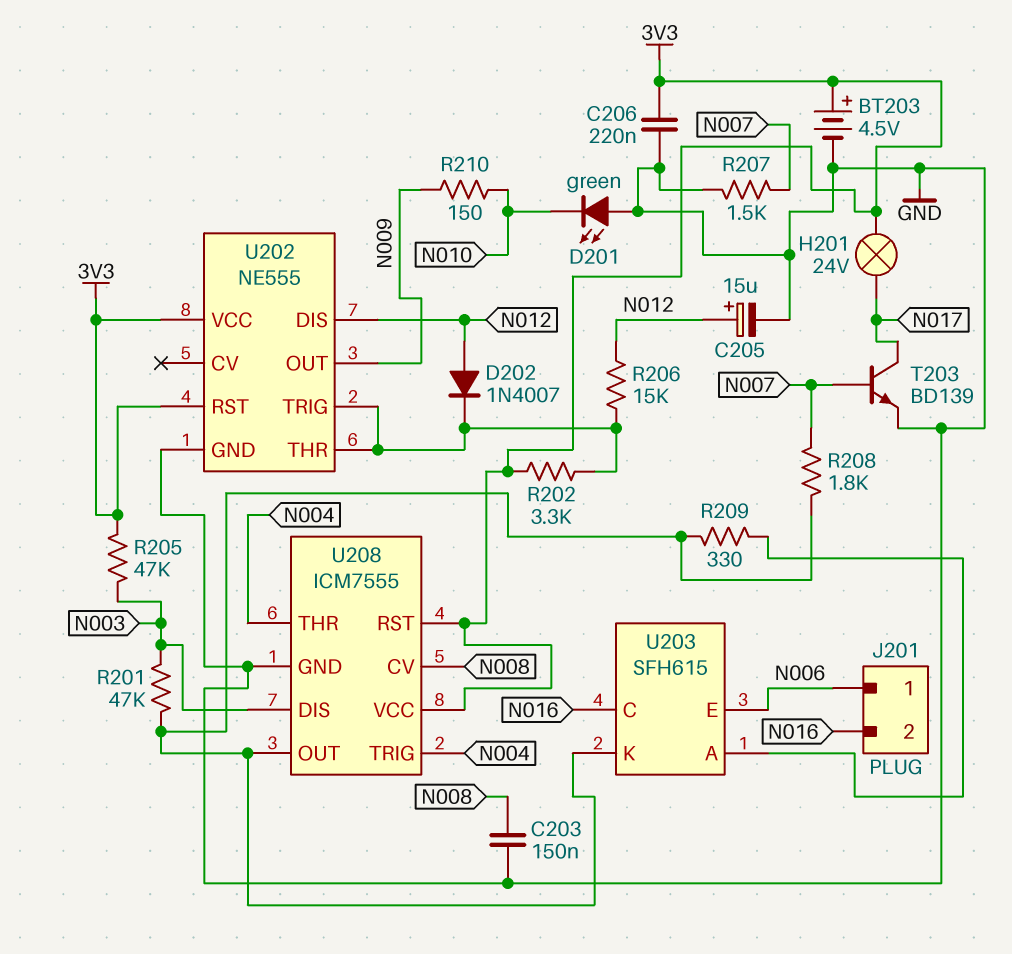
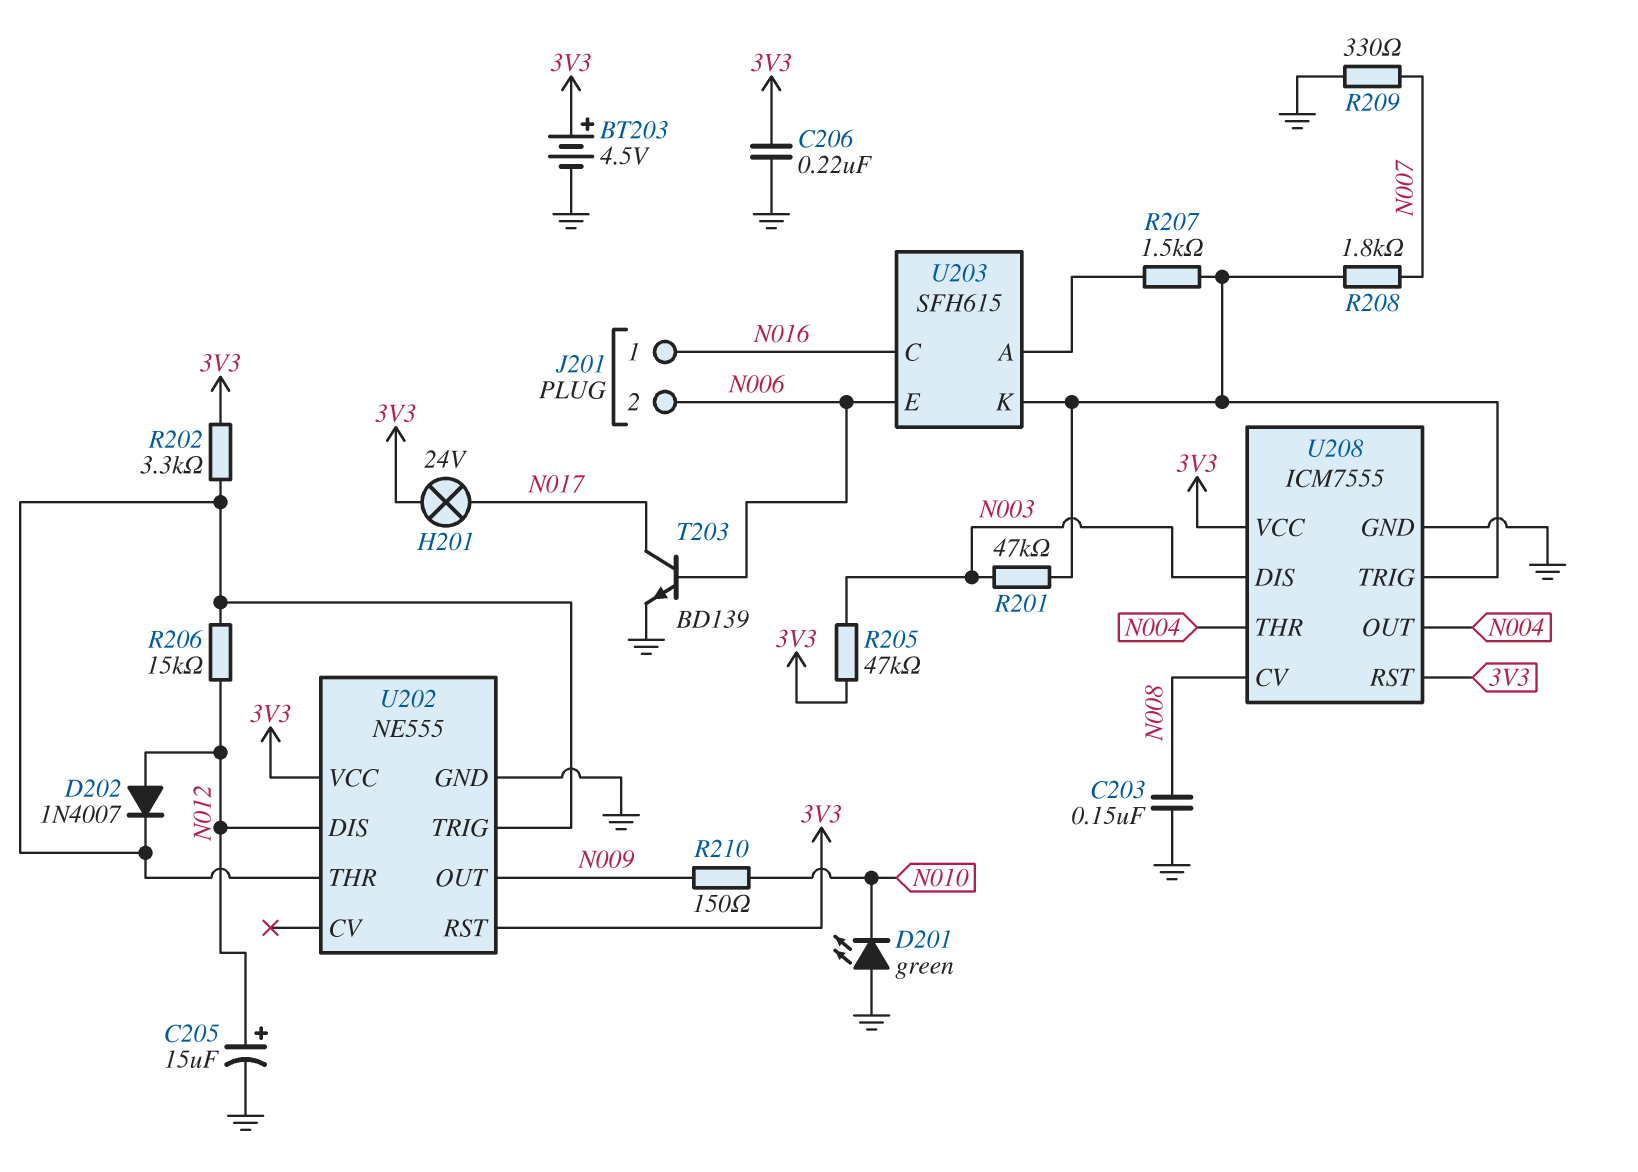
J201 pin 1: N006 -> N016
J201 pin 2: N016 -> N006
R207: 1.5k (GND, N007) -> 1.5k (U203/A, U203/K)
R209: 330 (U203/A, U203/K) -> 330 (GND, N007)
T203: NPN BD139 (B N007, C N017, E GND) -> NPN BD139 (B N006, C N017, E GND)
U208 pin OUT: U203/K -> N004
U208 pin TRIG: N004 -> U203/K

